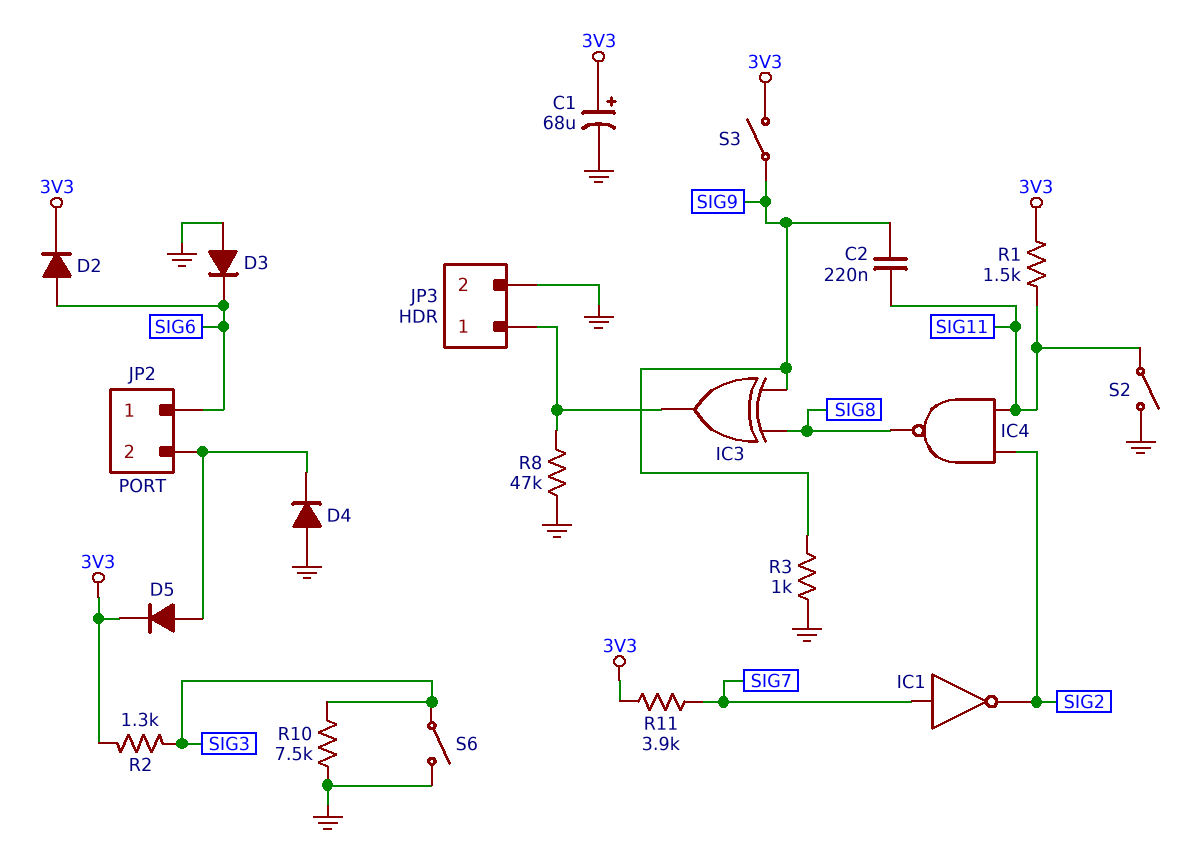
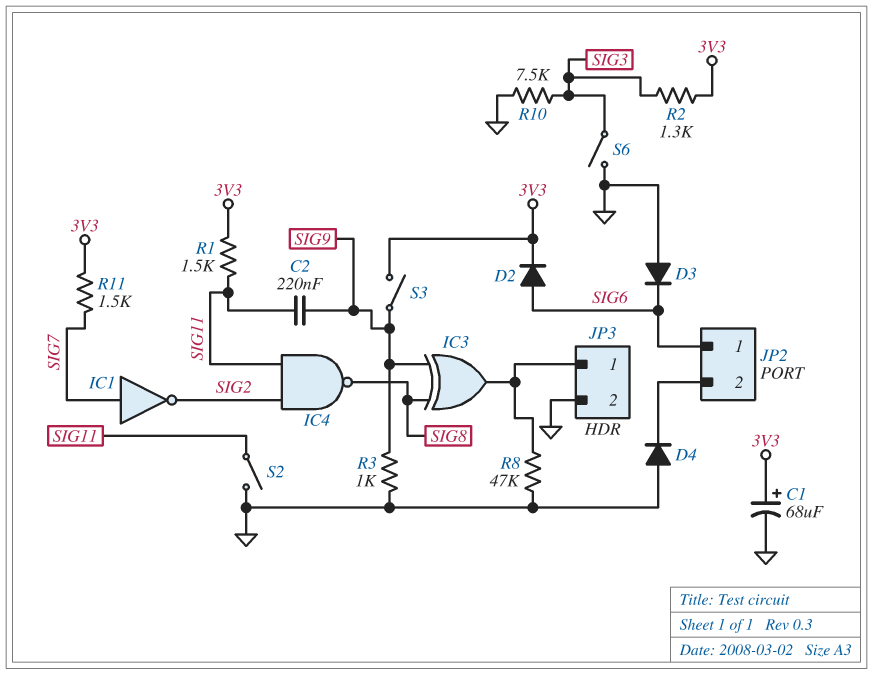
D5: diode (A JP2/2, K 3V3) -> none
R11: 3.9k (3V3, SIG7) -> 1.5k (3V3, SIG7)

